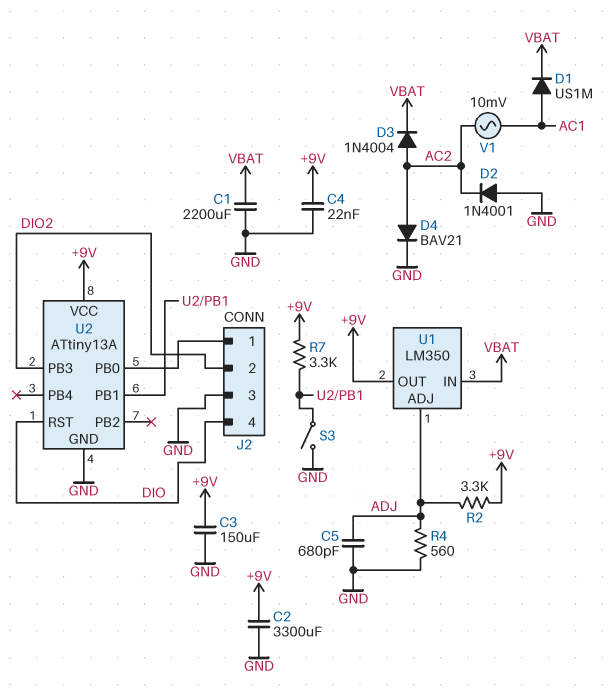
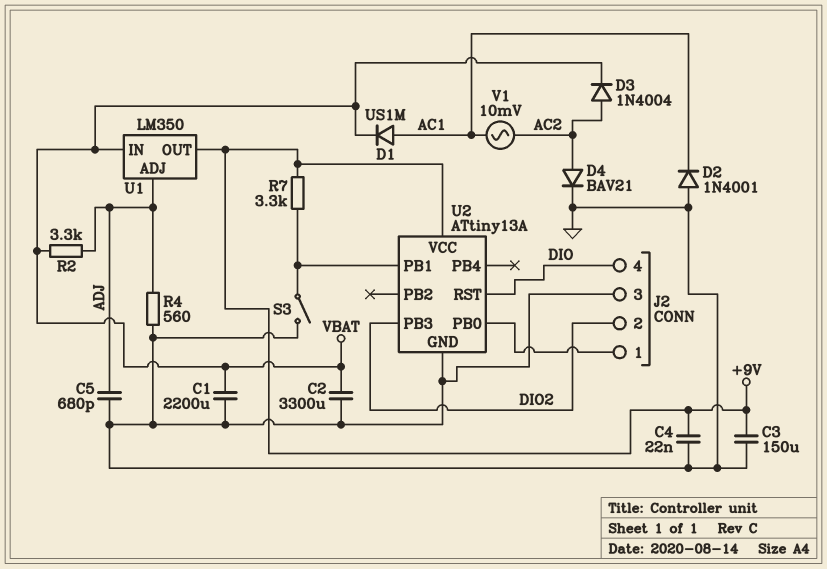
C2: 3300uF (+9V, GND) -> 3300uF (GND, VBAT)
D2: diode 1N4001 (A GND, K AC2) -> diode 1N4001 (A GND, K AC1)
R2: 3.3k (+9V, ADJ) -> 3.3k (ADJ, VBAT)

